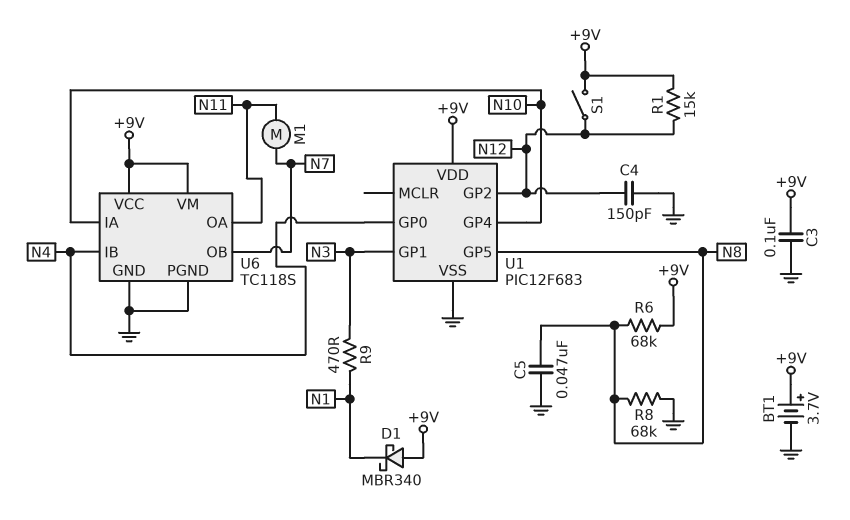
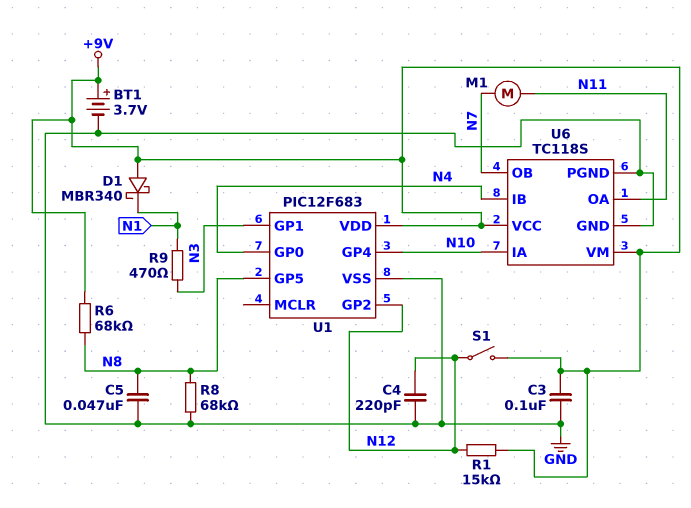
C4: 150pF (GND, N12) -> 220pF (GND, N12)

